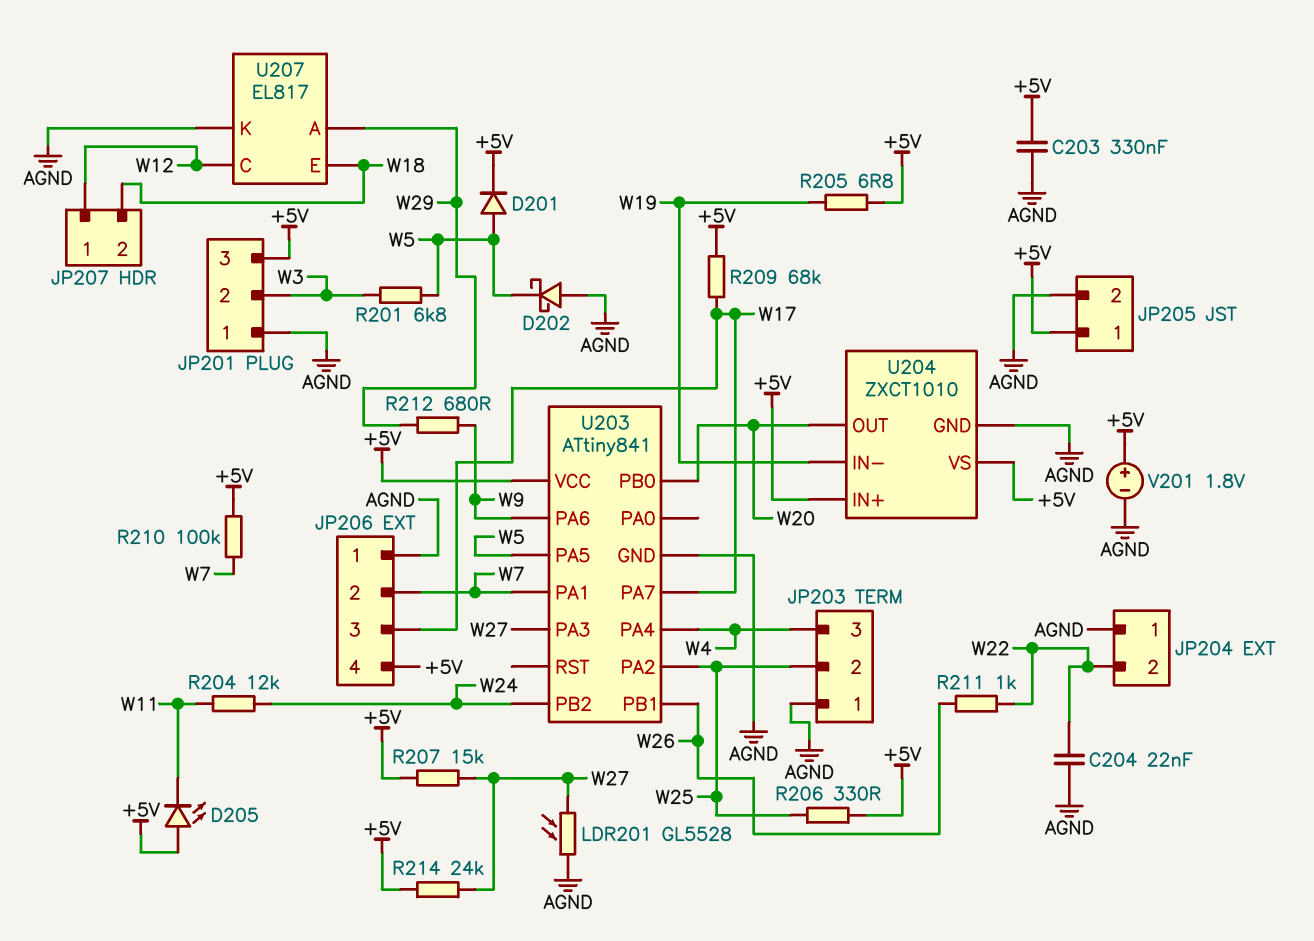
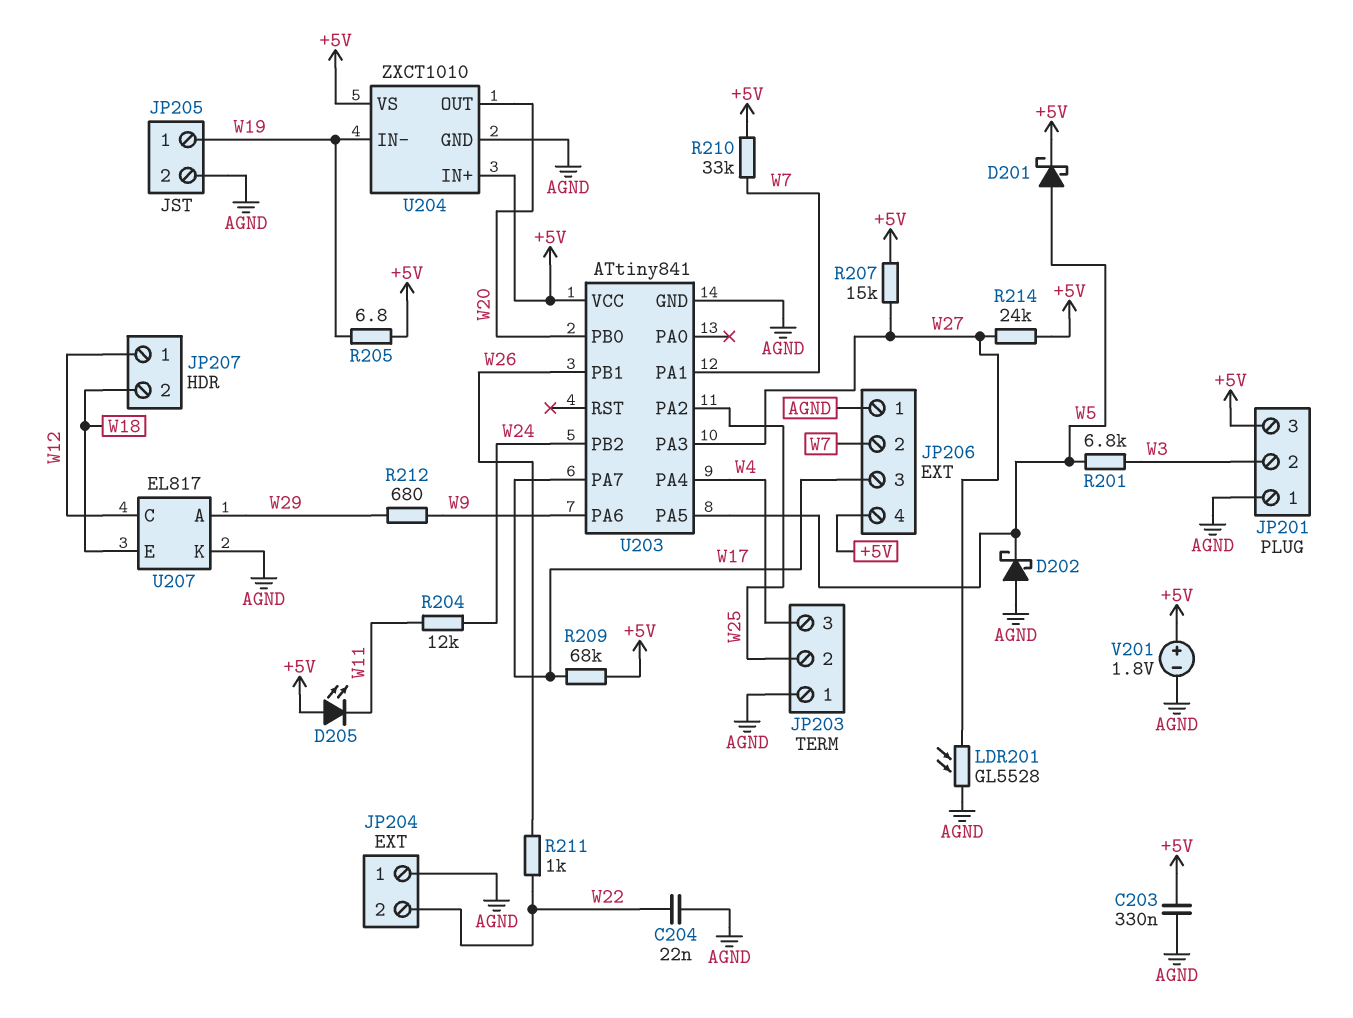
D201: diode (A W5, K +5V) -> schottky (A W5, K +5V)
JP205 pin 1: +5V -> W19
R206: 330 (+5V, W25) -> none
R210: 100k (+5V, W7) -> 33k (+5V, W7)

